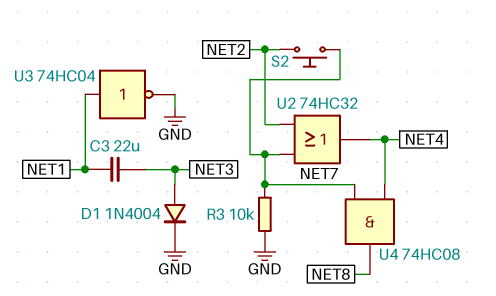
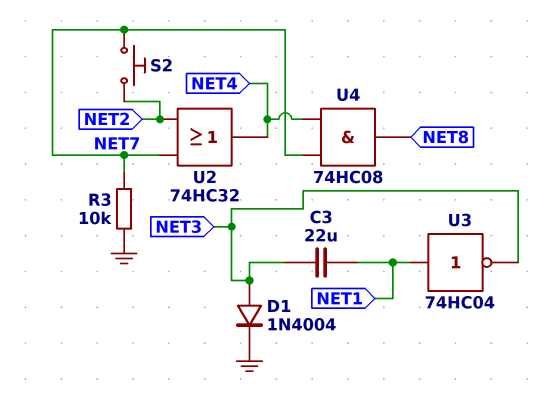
U3: NOT 74HC04 (in NET1, out GND) -> NOT 74HC04 (in NET1, out NET3)

